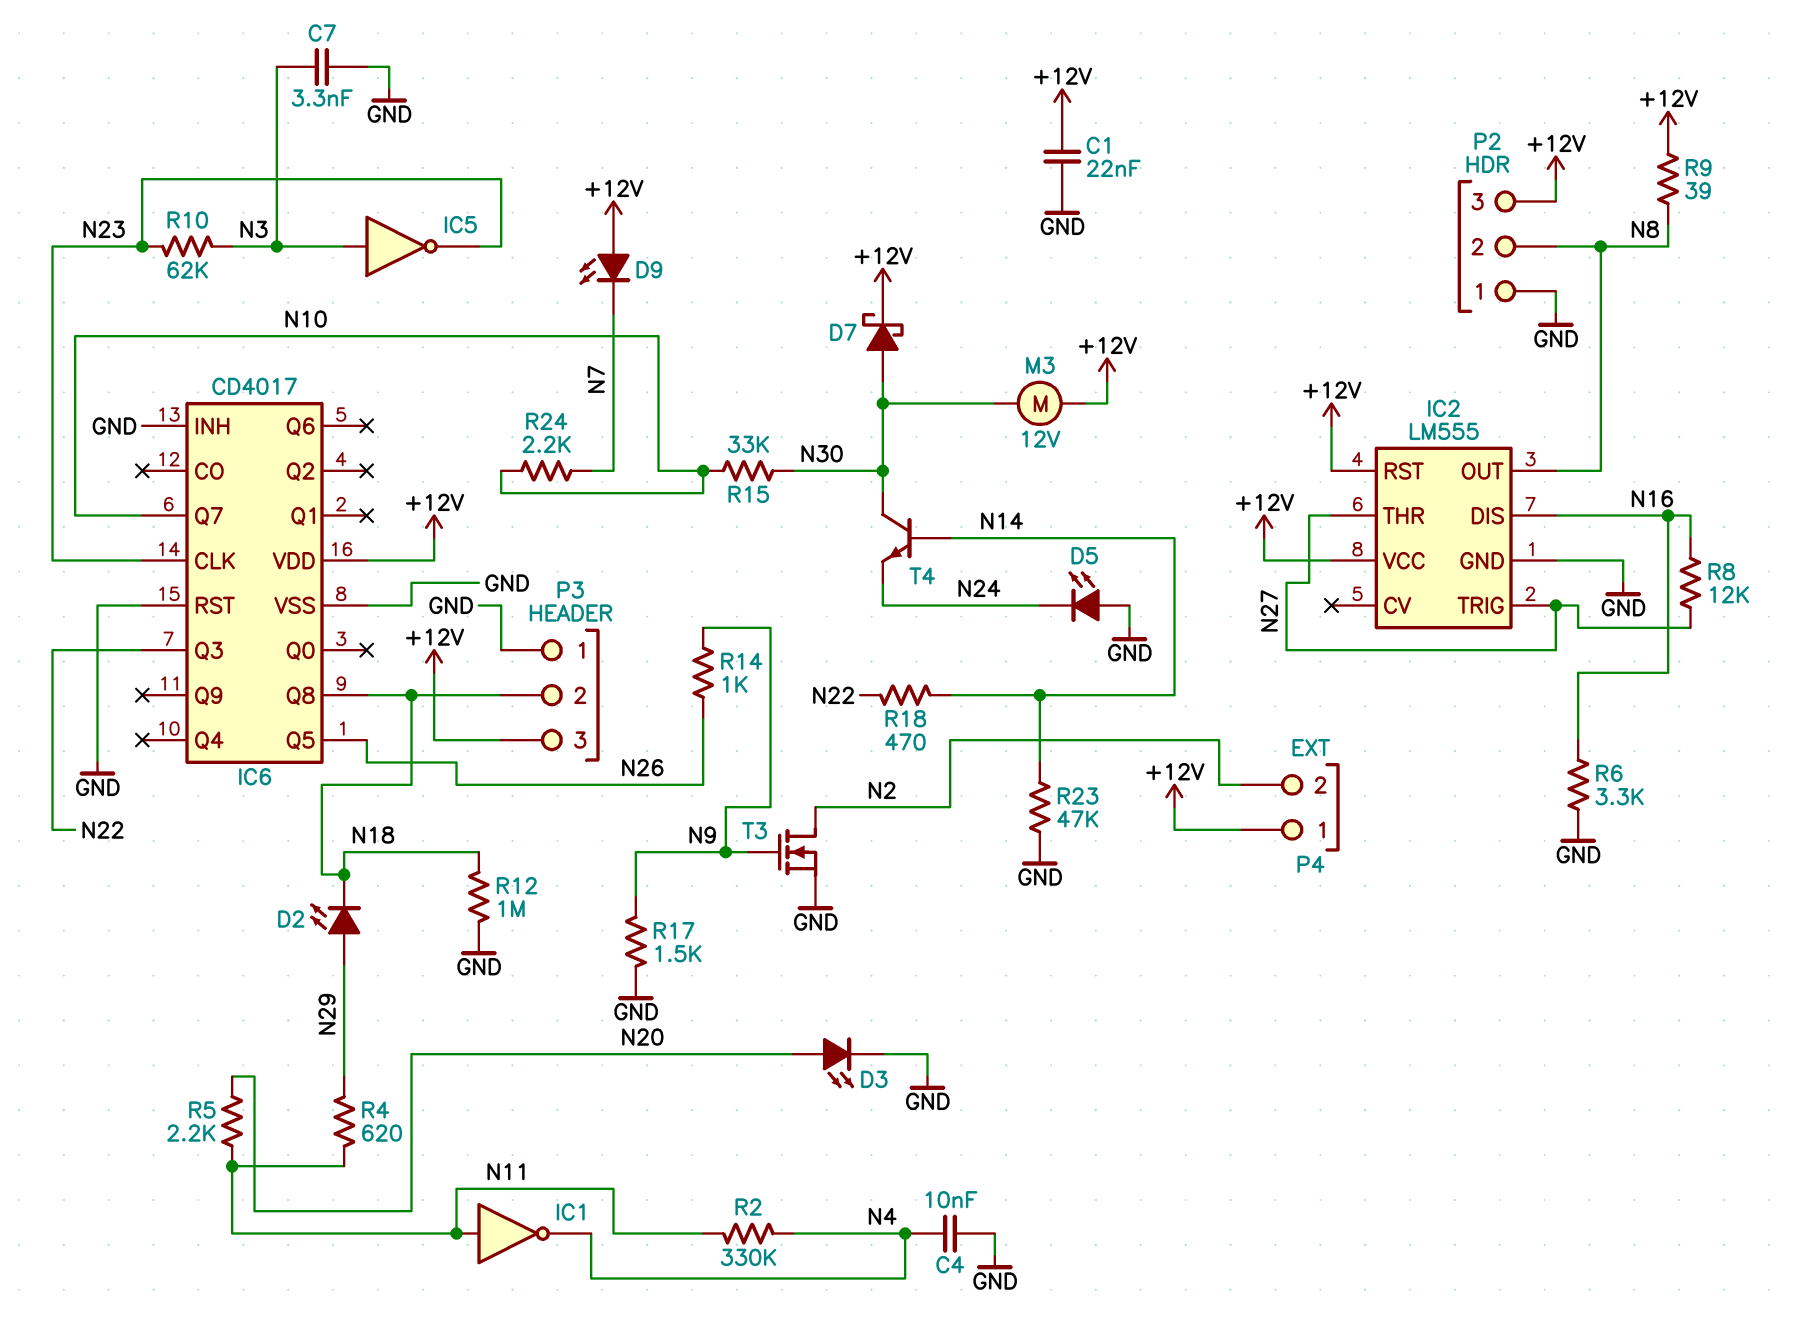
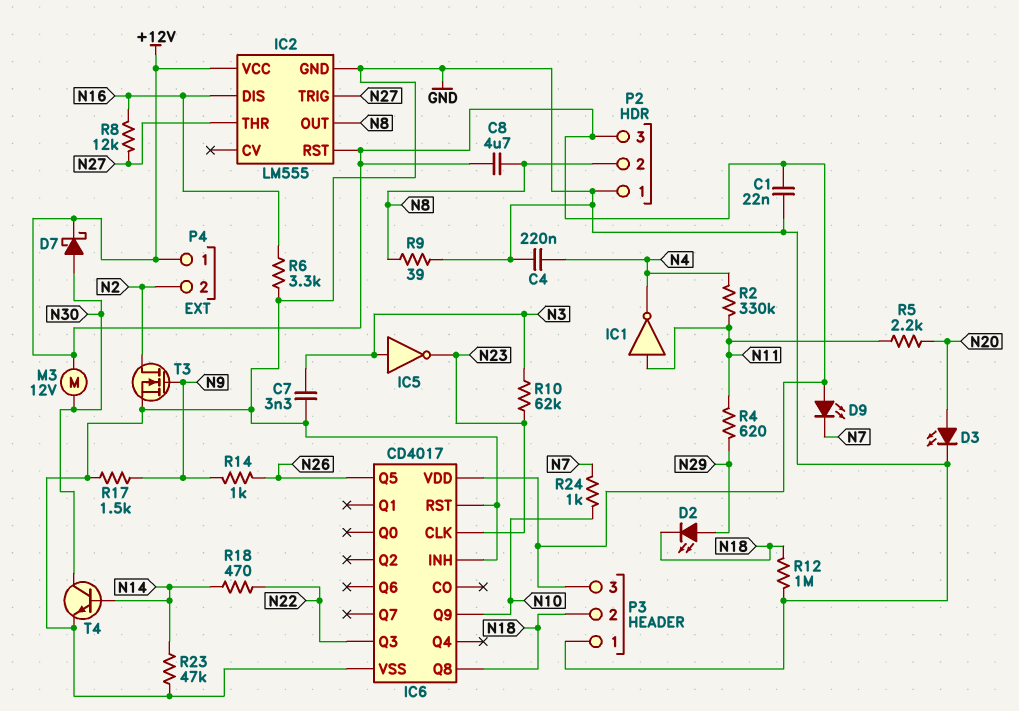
C4: 10nF (GND, N4) -> 220nF (GND, N4)
C8: none -> 4.7uF (+12V, N8)
D5: LED (A GND, K N24) -> none
IC6 pin Q7: N10 -> none
IC6 pin Q9: none -> N10
R9: 39 (+12V, N8) -> 39 (GND, N8)
R15: 33k (N10, N30) -> none
R24: 2.2k (N7, N10) -> 1k (N7, N10)
T4: NPN (B N14, C N30, E N24) -> NPN (B N14, C N30, E GND)

